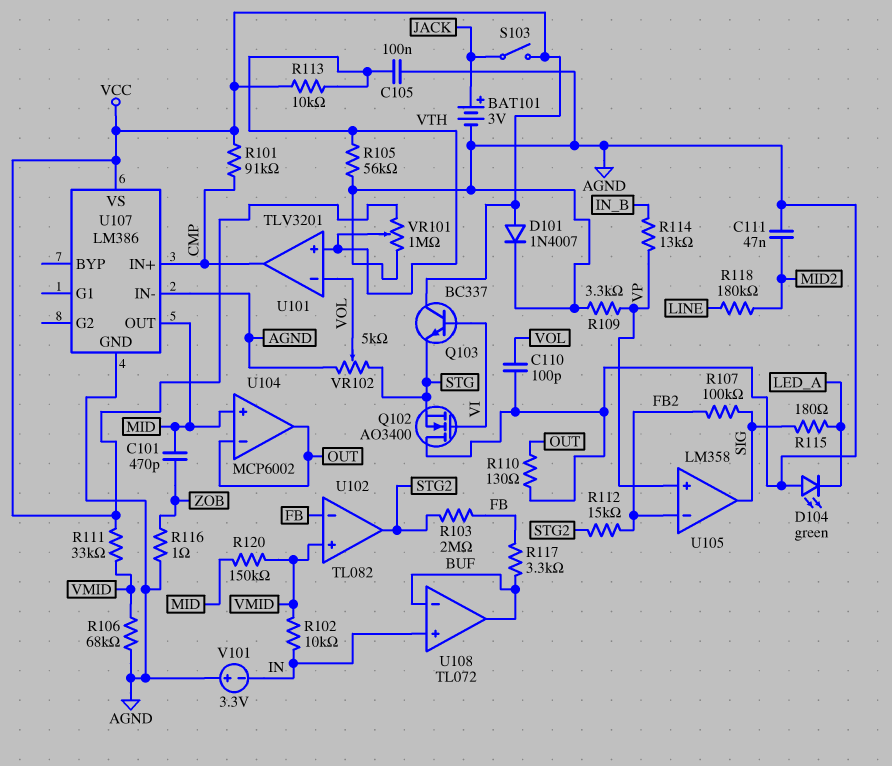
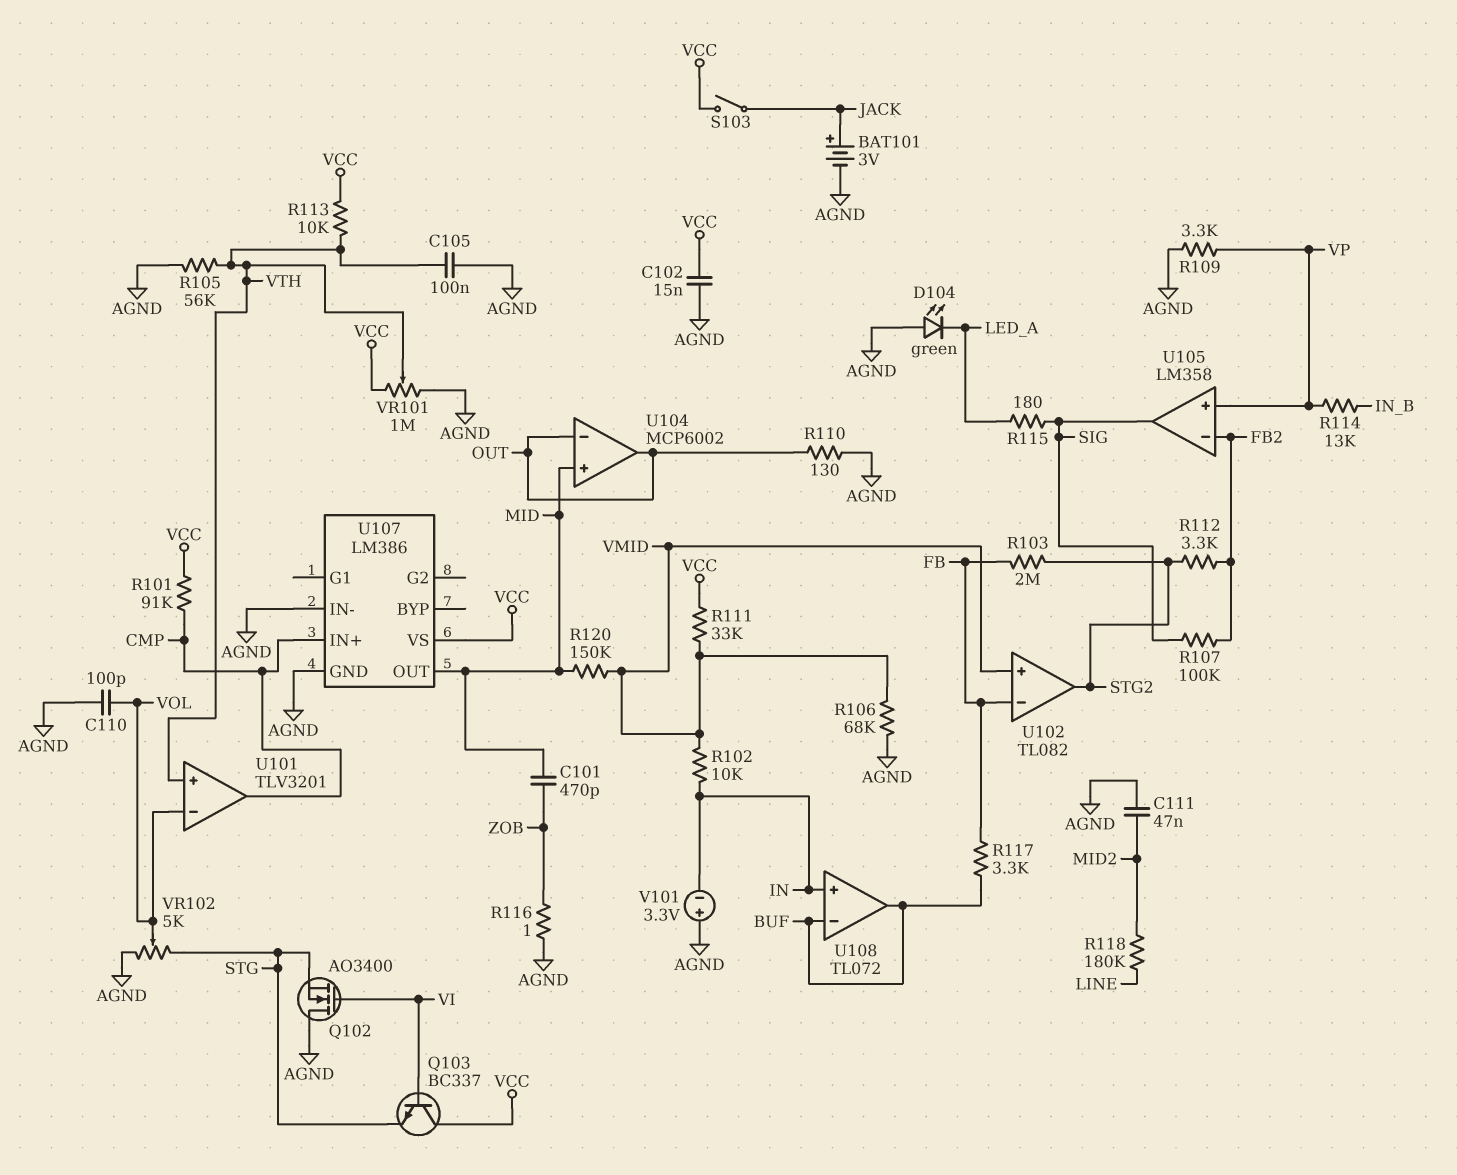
C102: none -> 15nF (AGND, VCC)
D101: diode 1N4007 (A VCC, K AGND) -> none
R112: 15k (FB2, STG2) -> 3.3k (FB2, STG2)

